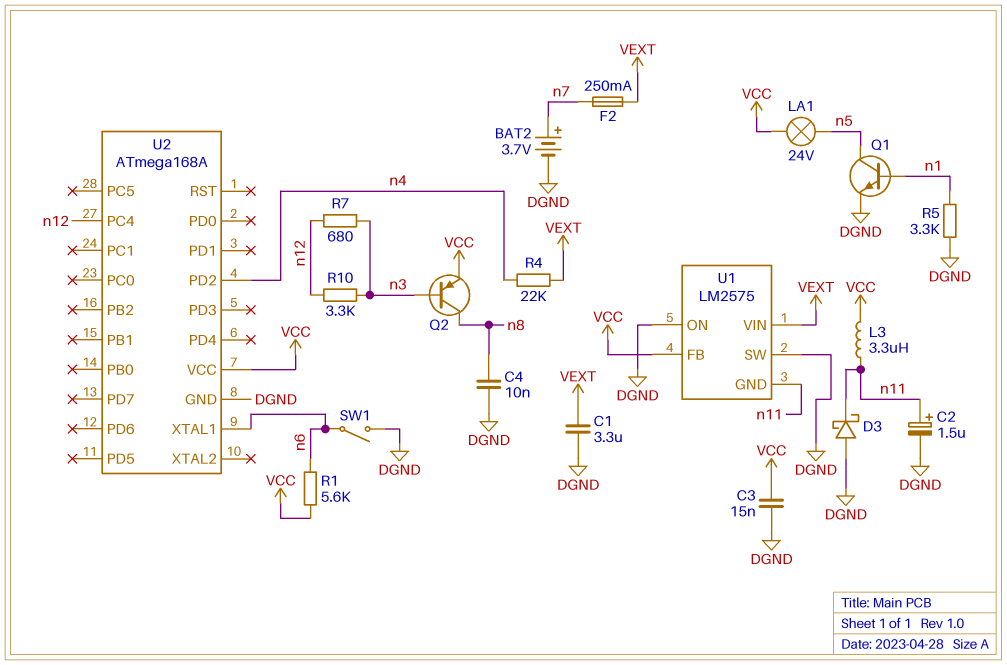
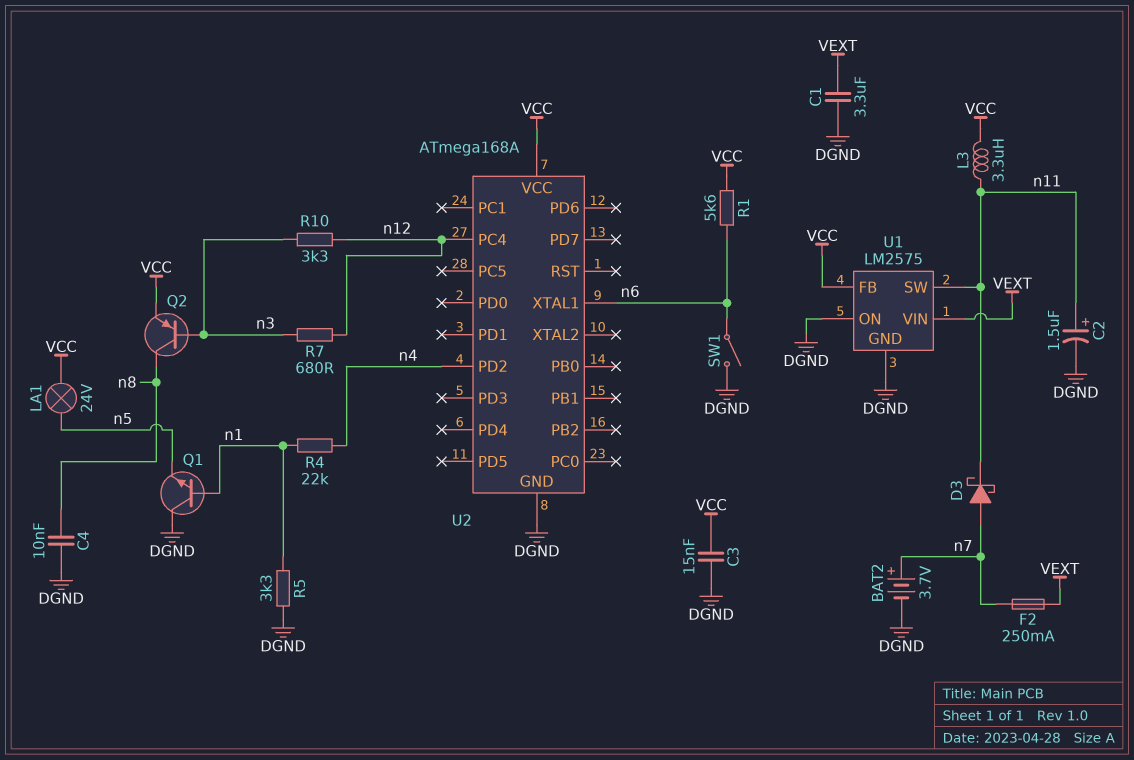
D3: schottky (A DGND, K n11) -> schottky (A n7, K n11)
Q1: NPN (B n1, C n5, E DGND) -> NPN (B n1, C DGND, E n5)
R4: 22k (VEXT, n4) -> 22k (n1, n4)
U1 pin GND: n11 -> DGND
U1 pin SW: DGND -> n11

